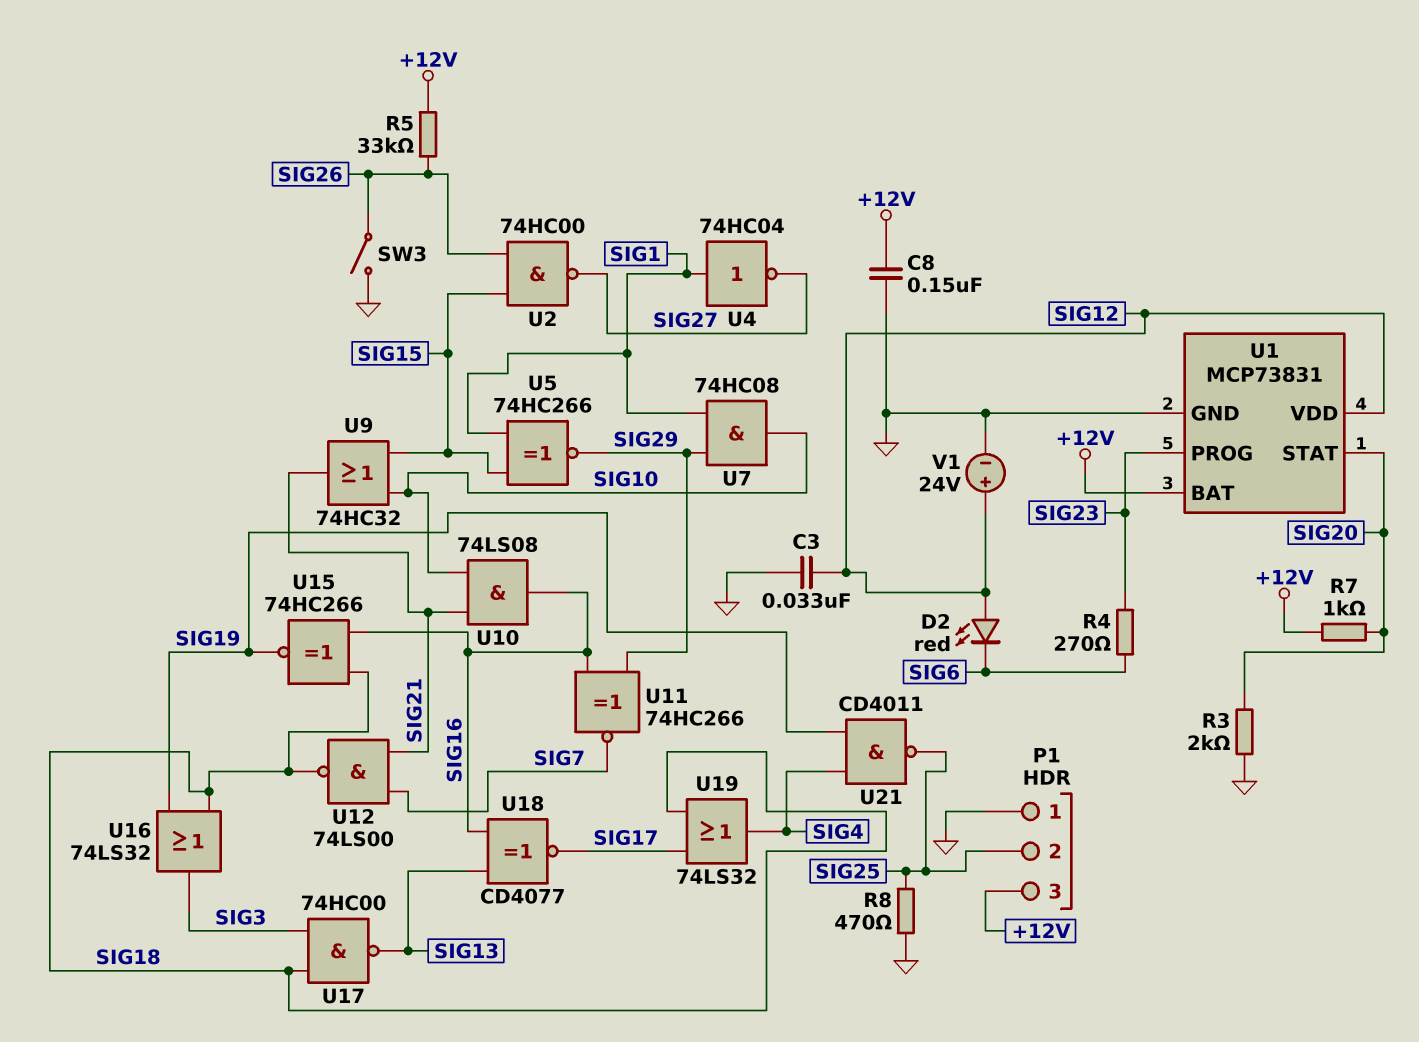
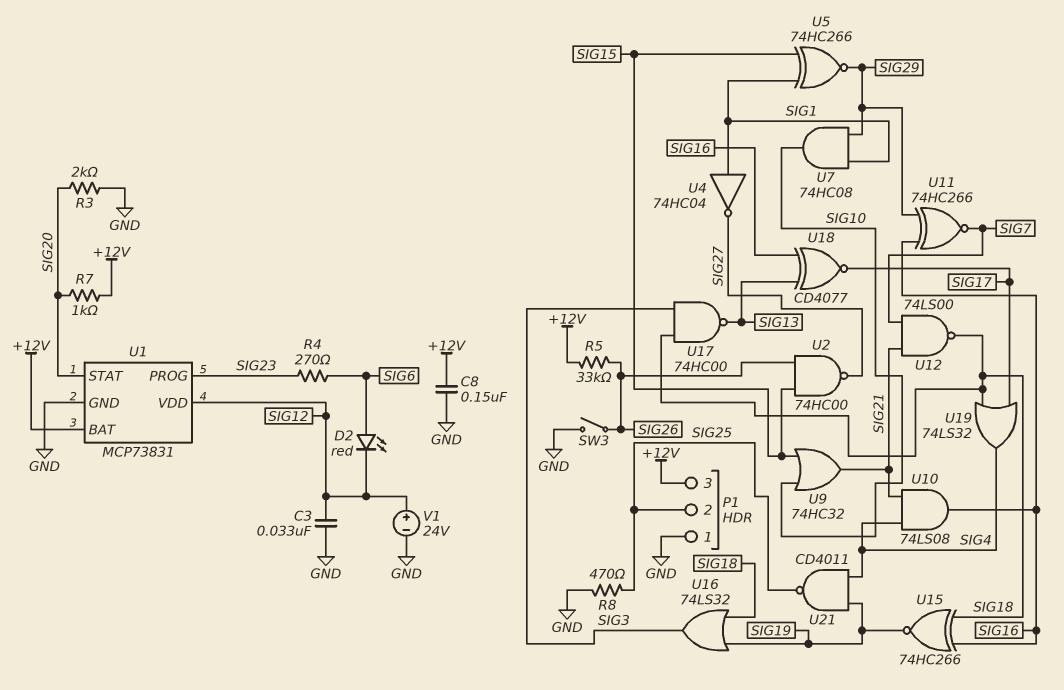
D2: LED red (A SIG12, K SIG6) -> LED red (A SIG6, K SIG12)
U10: AND 74LS08 (in SIG10, in SIG21, out SIG16) -> AND 74LS08 (in SIG4, in SIG21, out SIG16)

